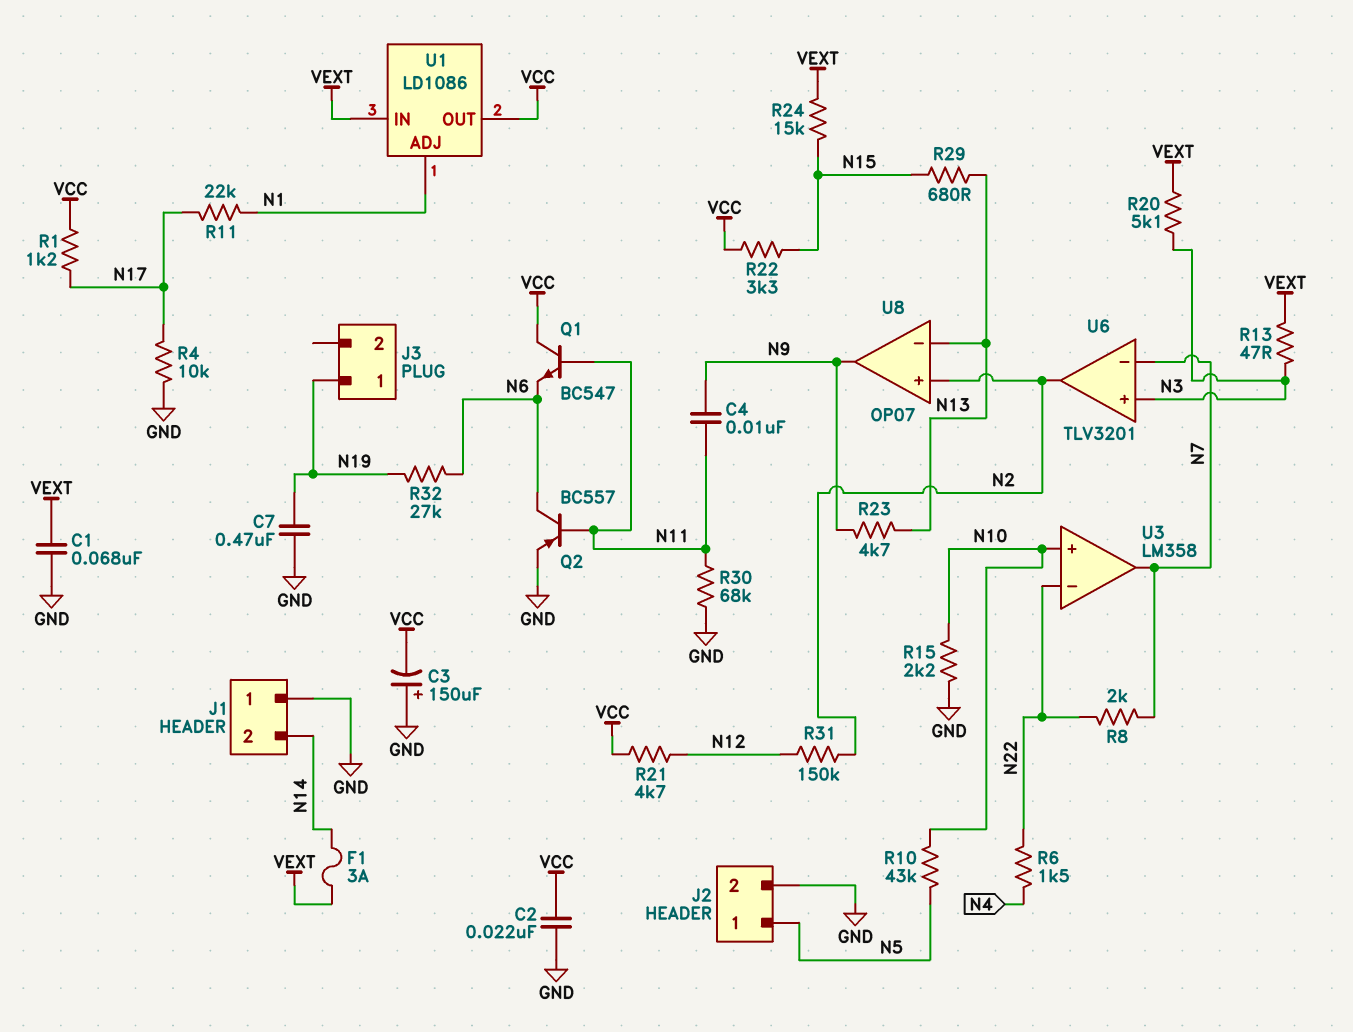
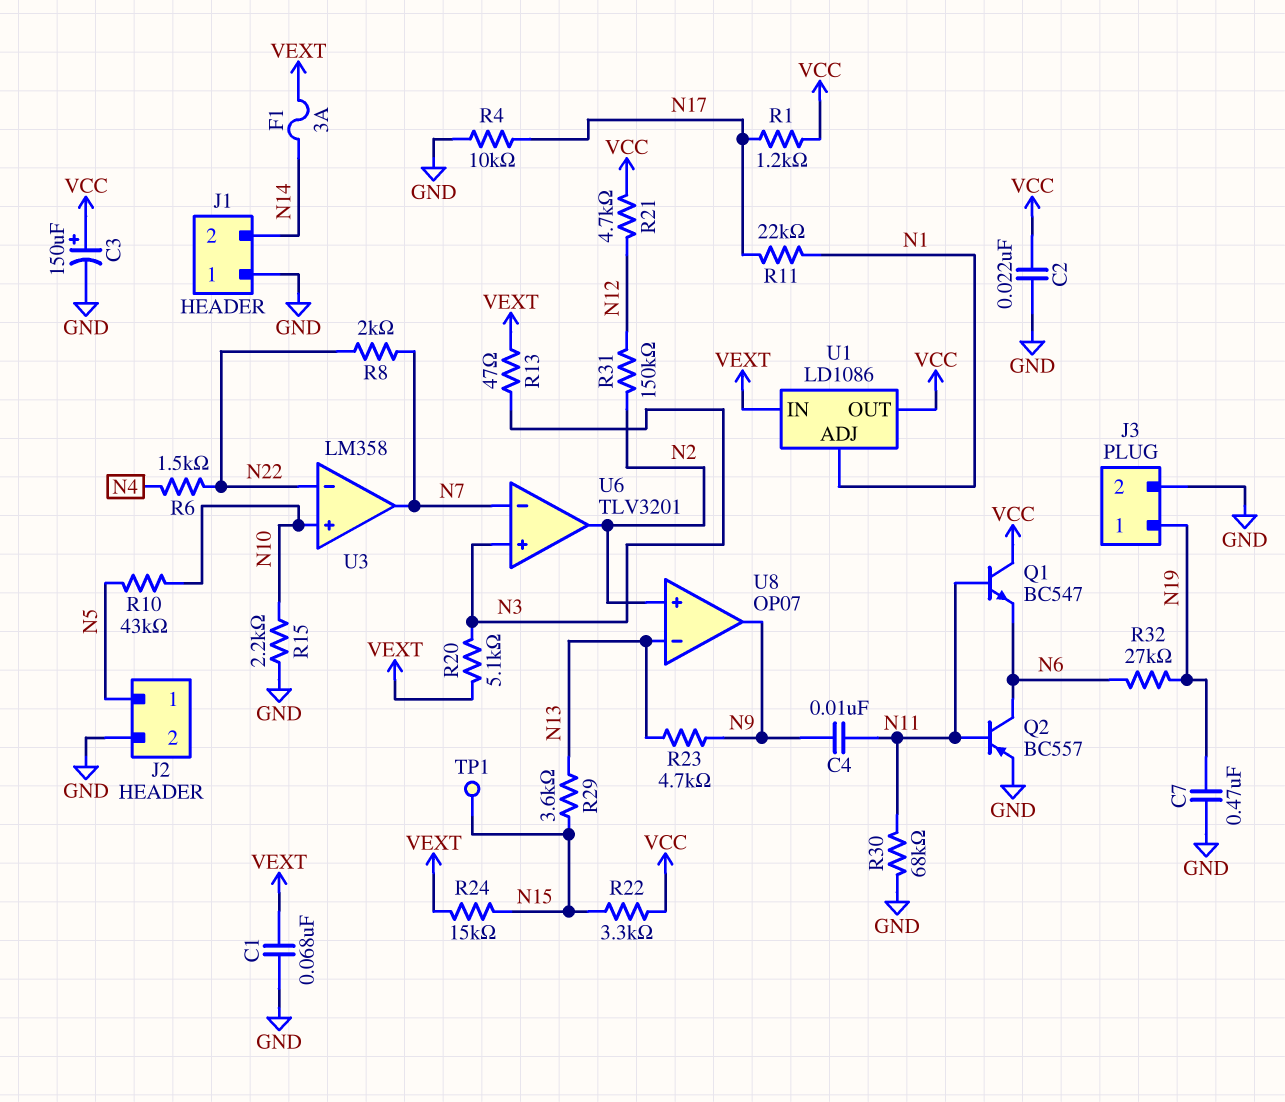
C3: 150uF (plus GND, minus VCC) -> 150uF (plus VCC, minus GND)
J3 pin 2: none -> GND
R29: 680 (N13, N15) -> 3.6k (N13, N15)
TP1: none -> test point (N15)

